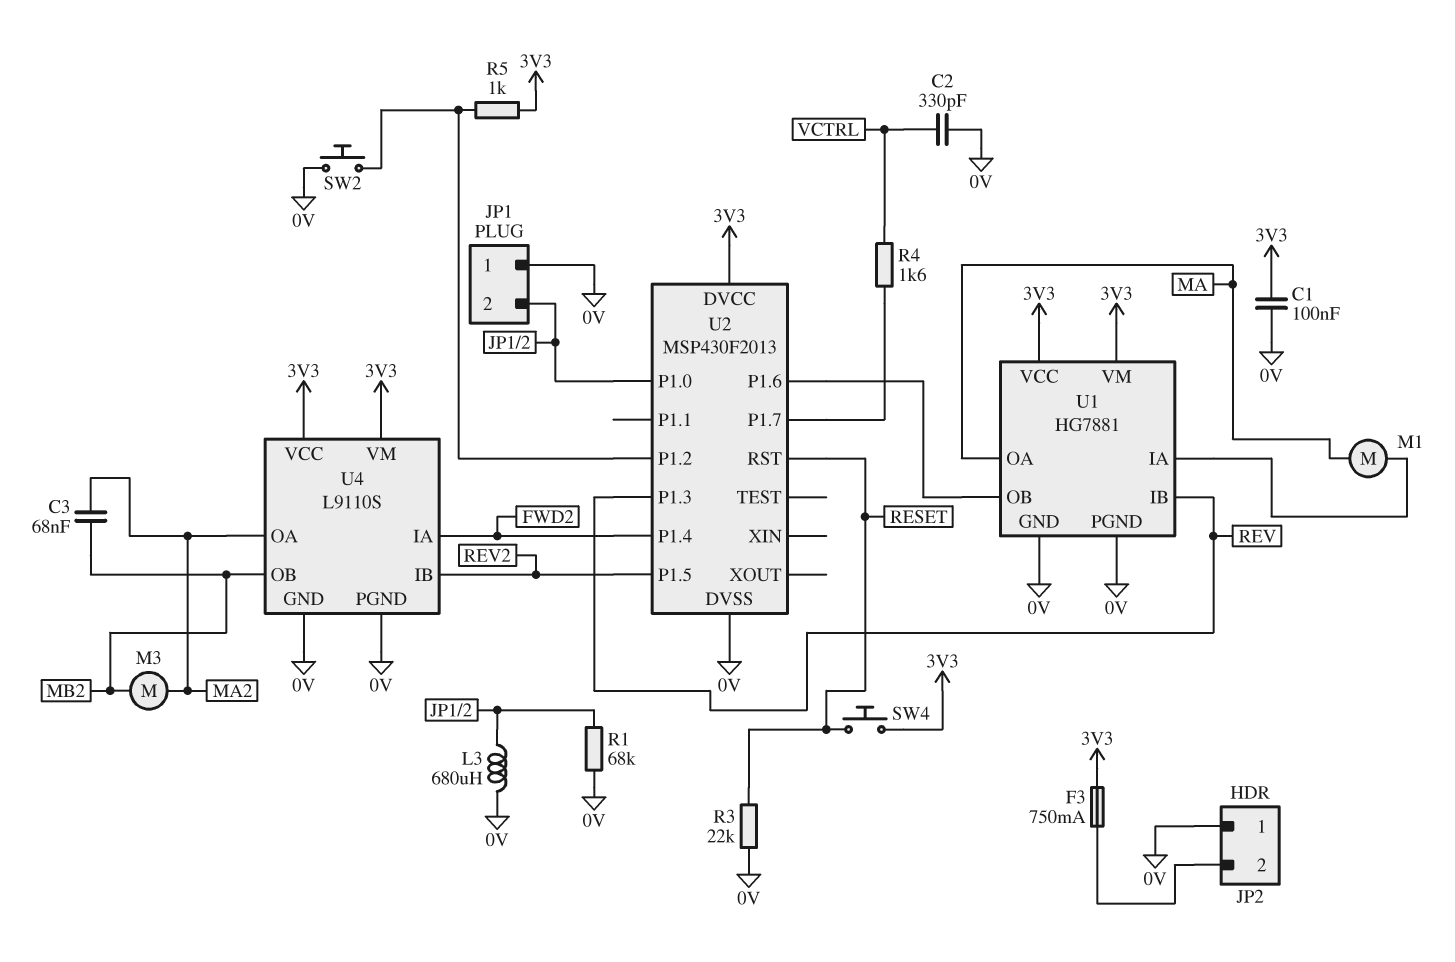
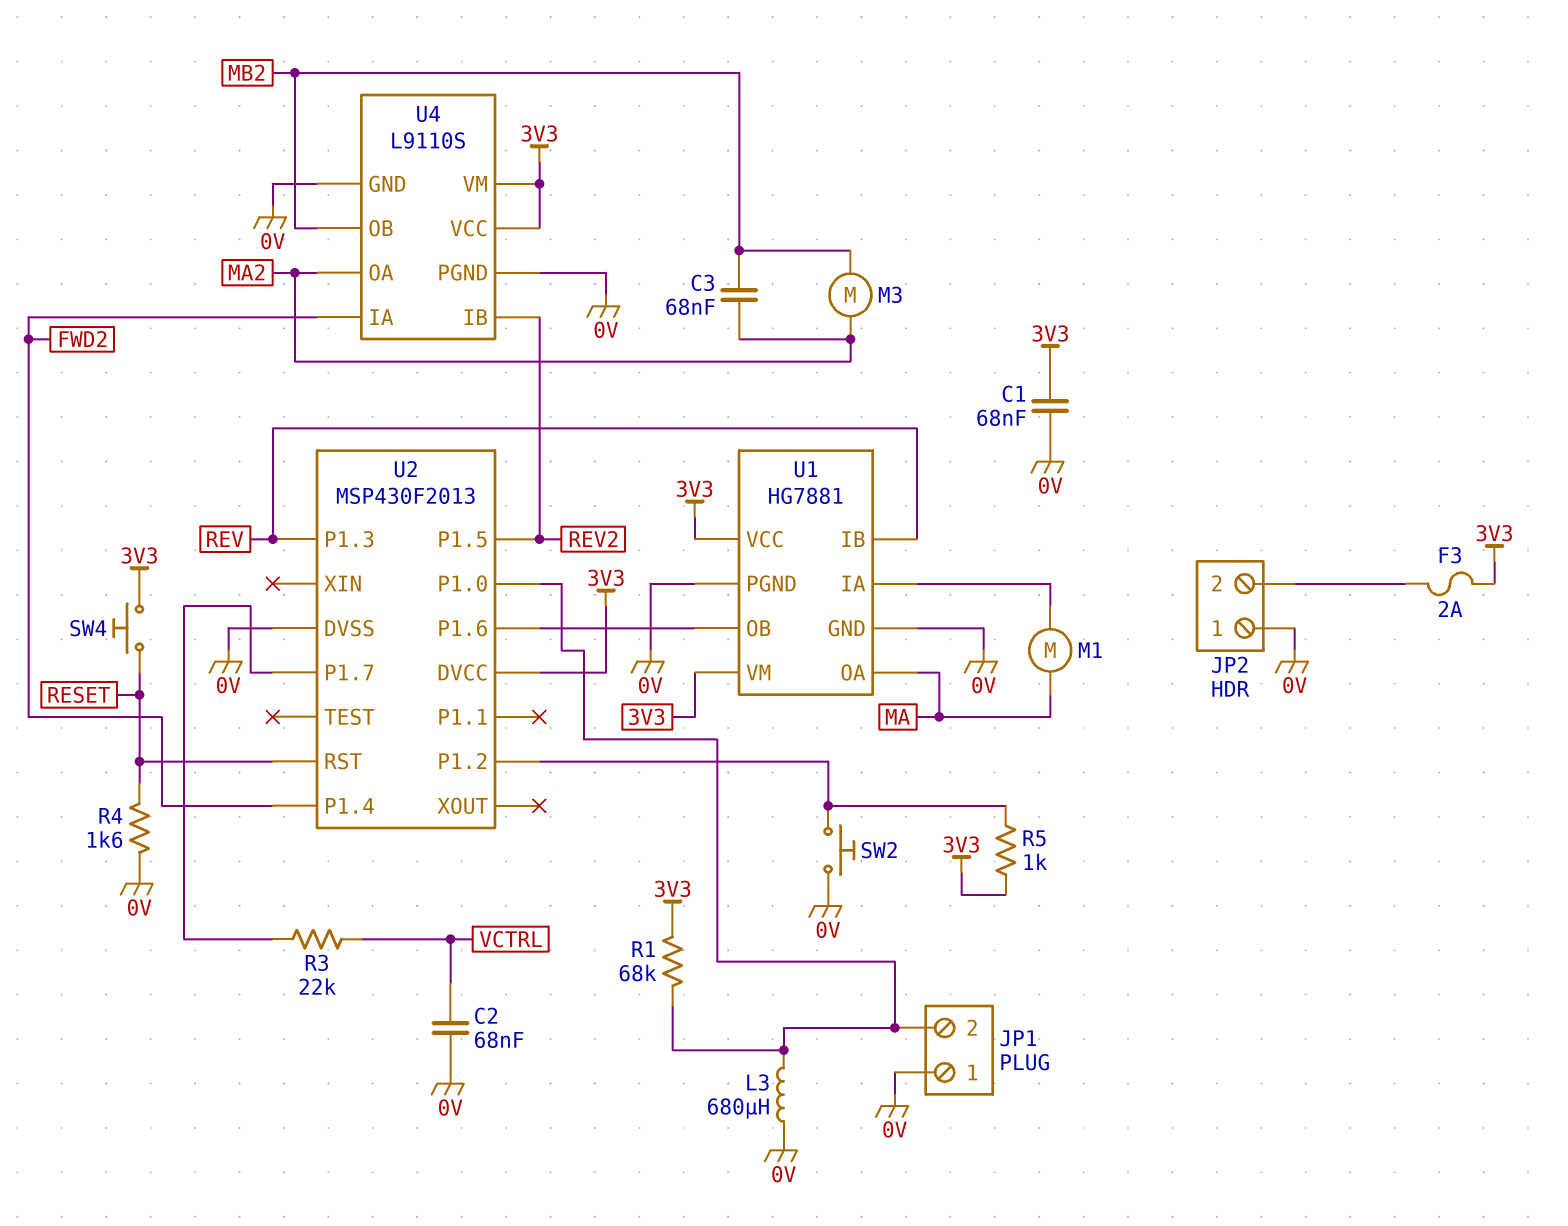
C1: 100nF (0V, 3V3) -> 68nF (0V, 3V3)
C2: 330pF (0V, VCTRL) -> 68nF (0V, VCTRL)
F3: 750mA (3V3, JP2/2) -> 2A (3V3, JP2/2)
R1: 68k (0V, JP1/2) -> 68k (3V3, JP1/2)
R3: 22k (0V, RESET) -> 22k (U2/P1.7, VCTRL)
R4: 1.6k (U2/P1.7, VCTRL) -> 1.6k (0V, RESET)

